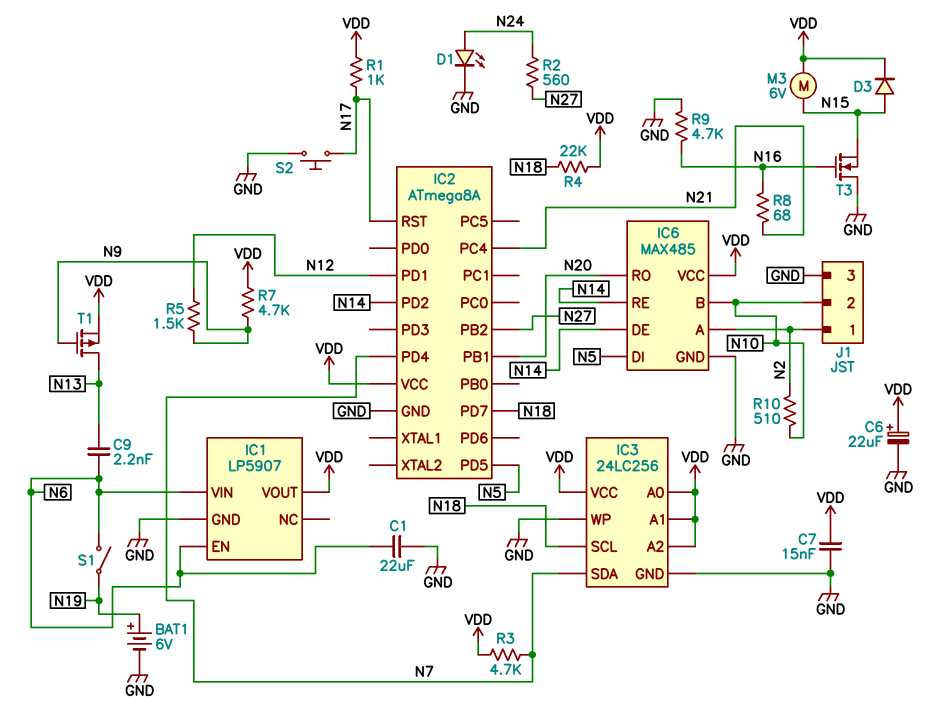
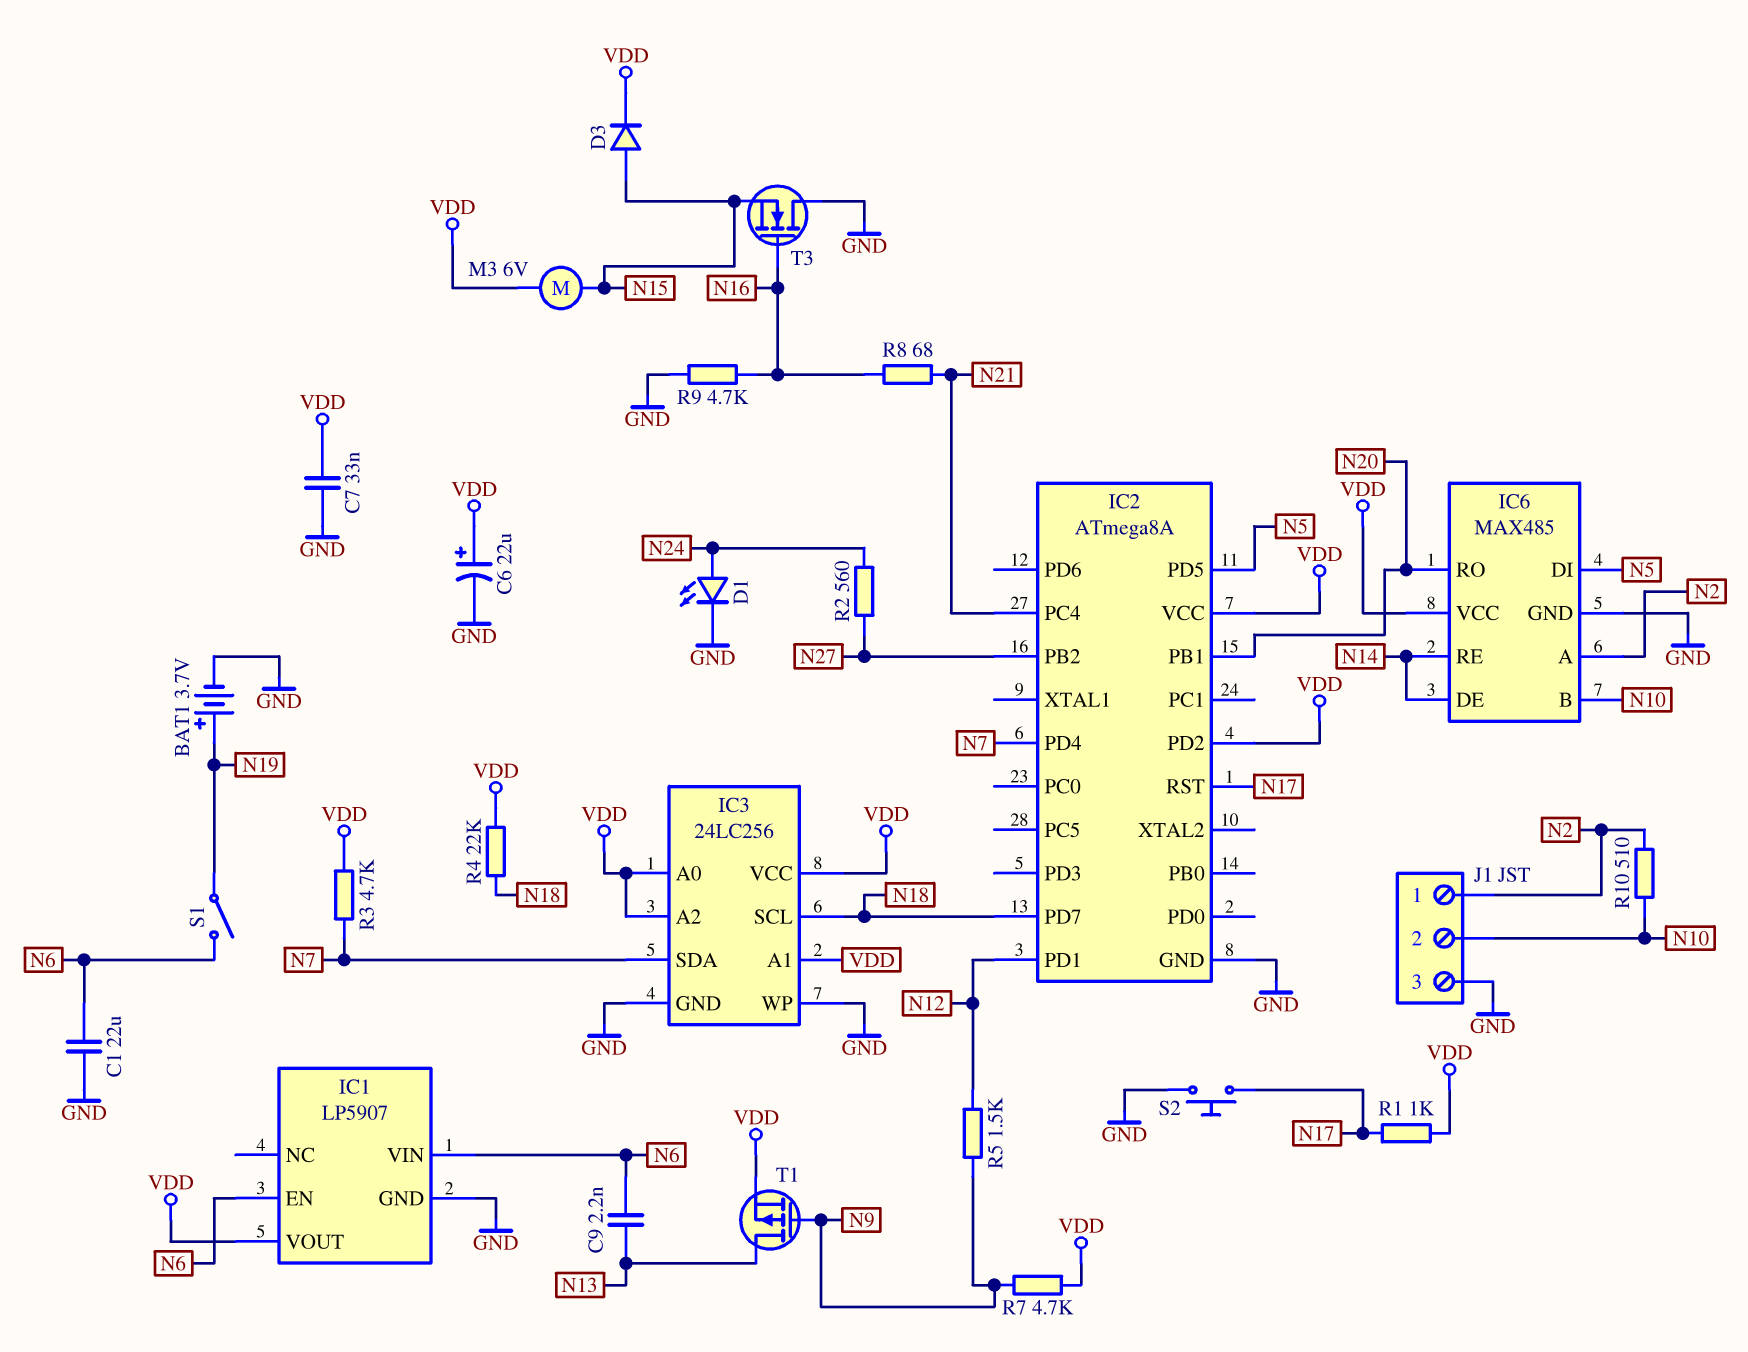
BAT1: 6V (plus N19, minus GND) -> 3.7V (plus N19, minus GND)
C7: 15nF (GND, VDD) -> 33nF (GND, VDD)
IC2 pin PD2: N14 -> VDD

